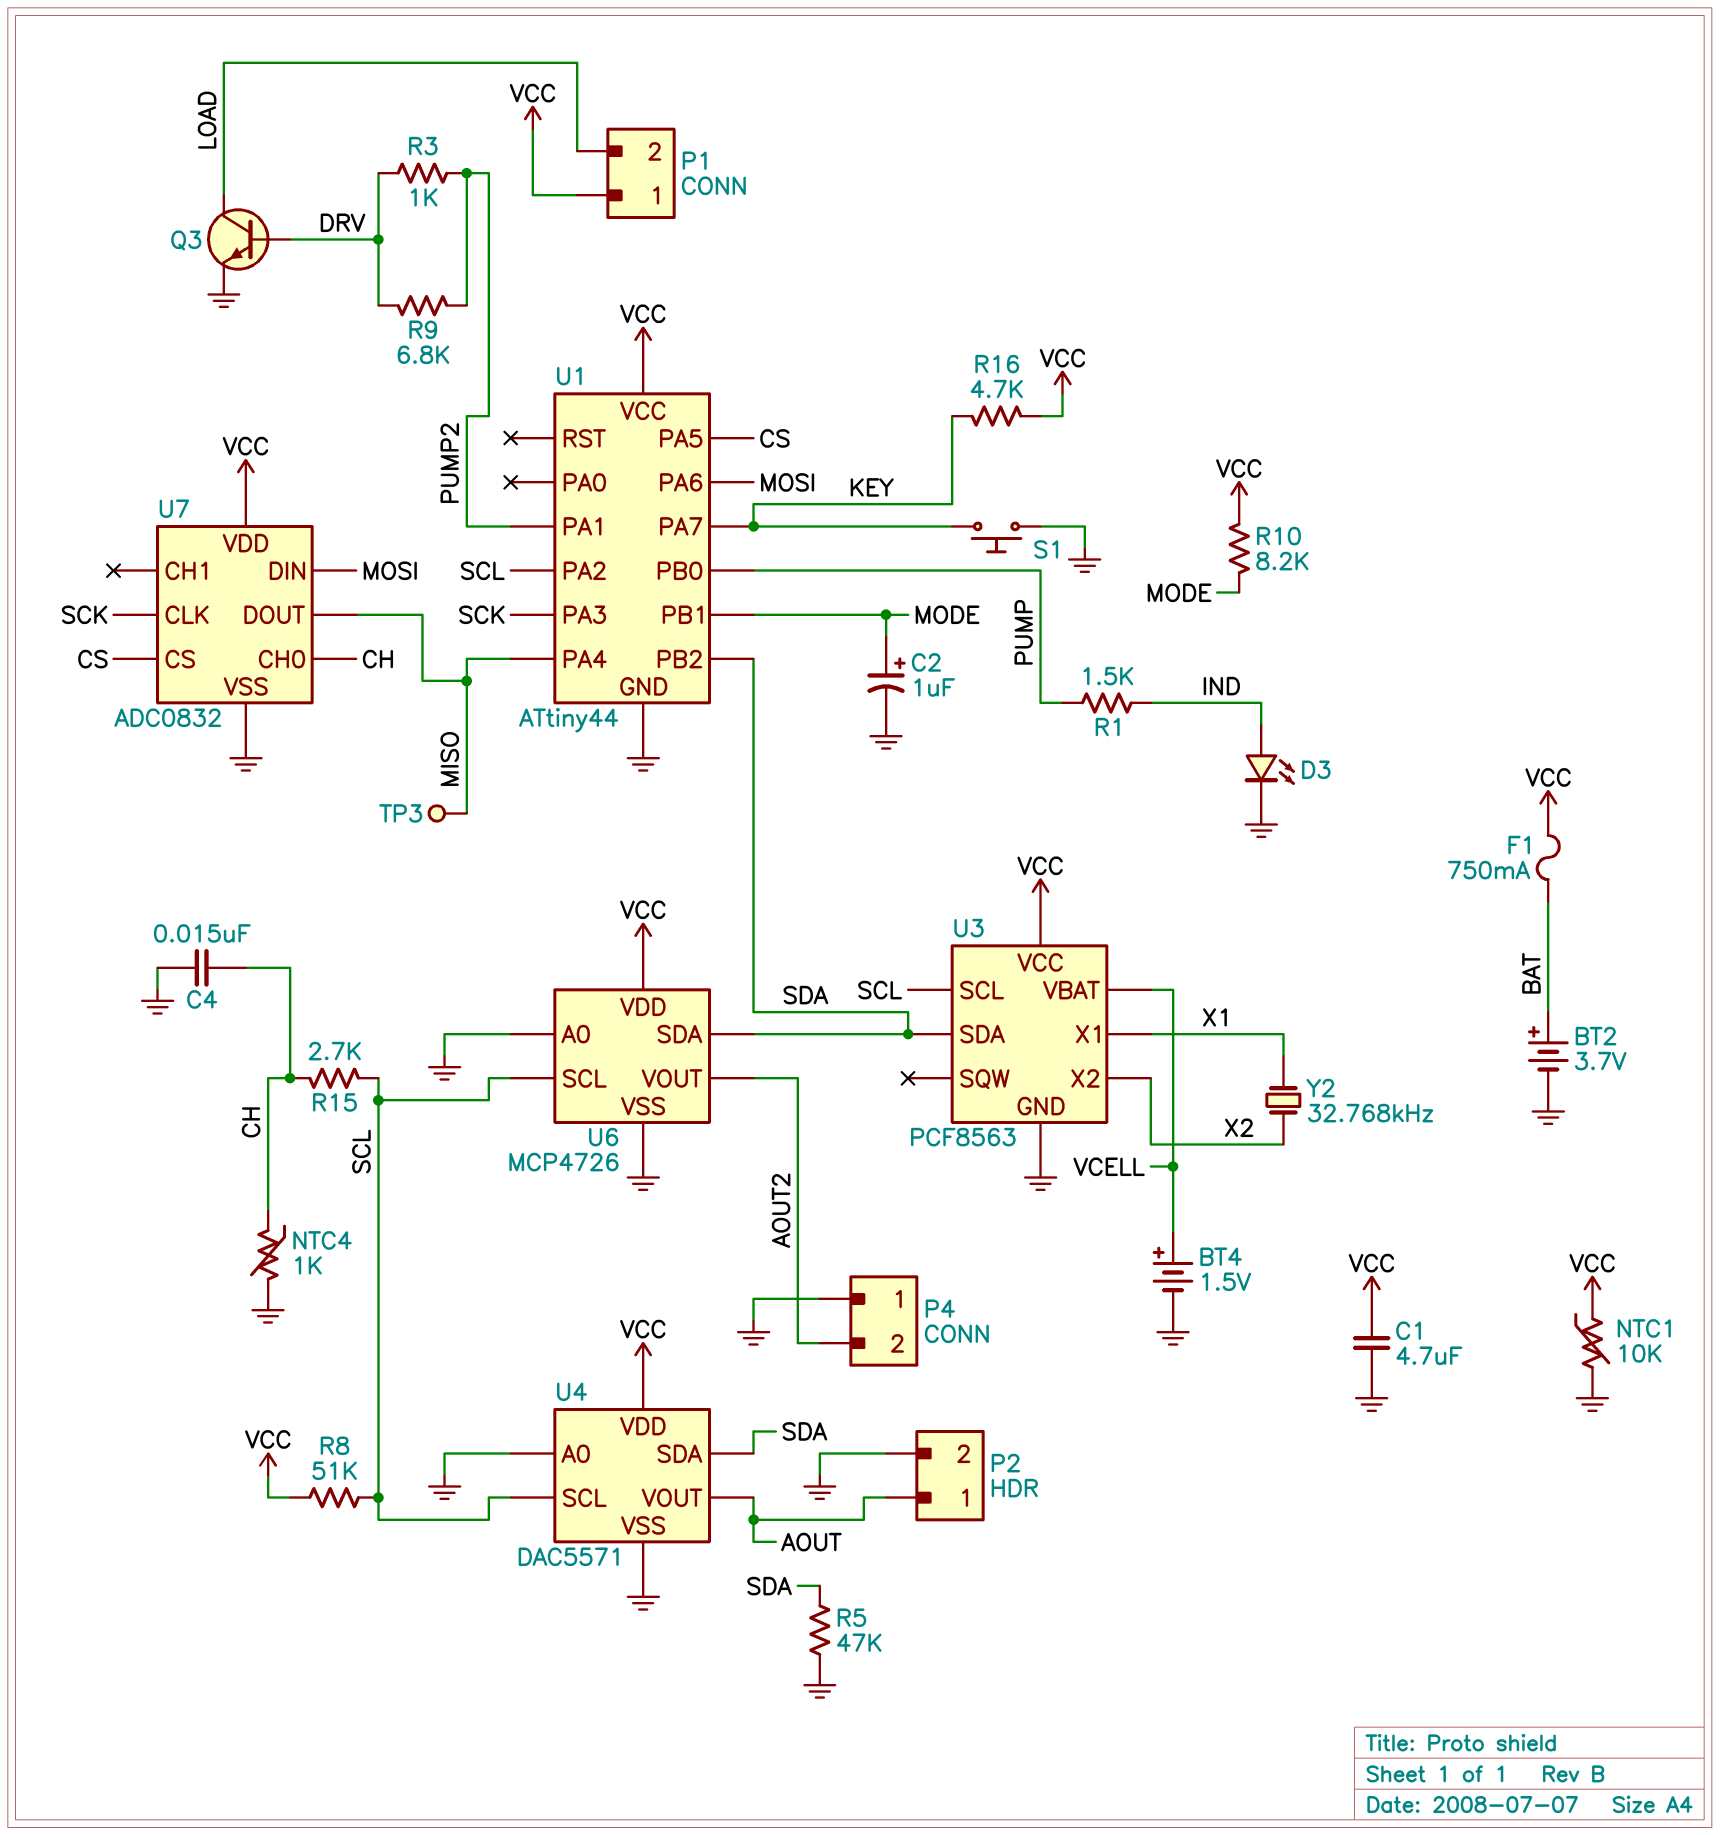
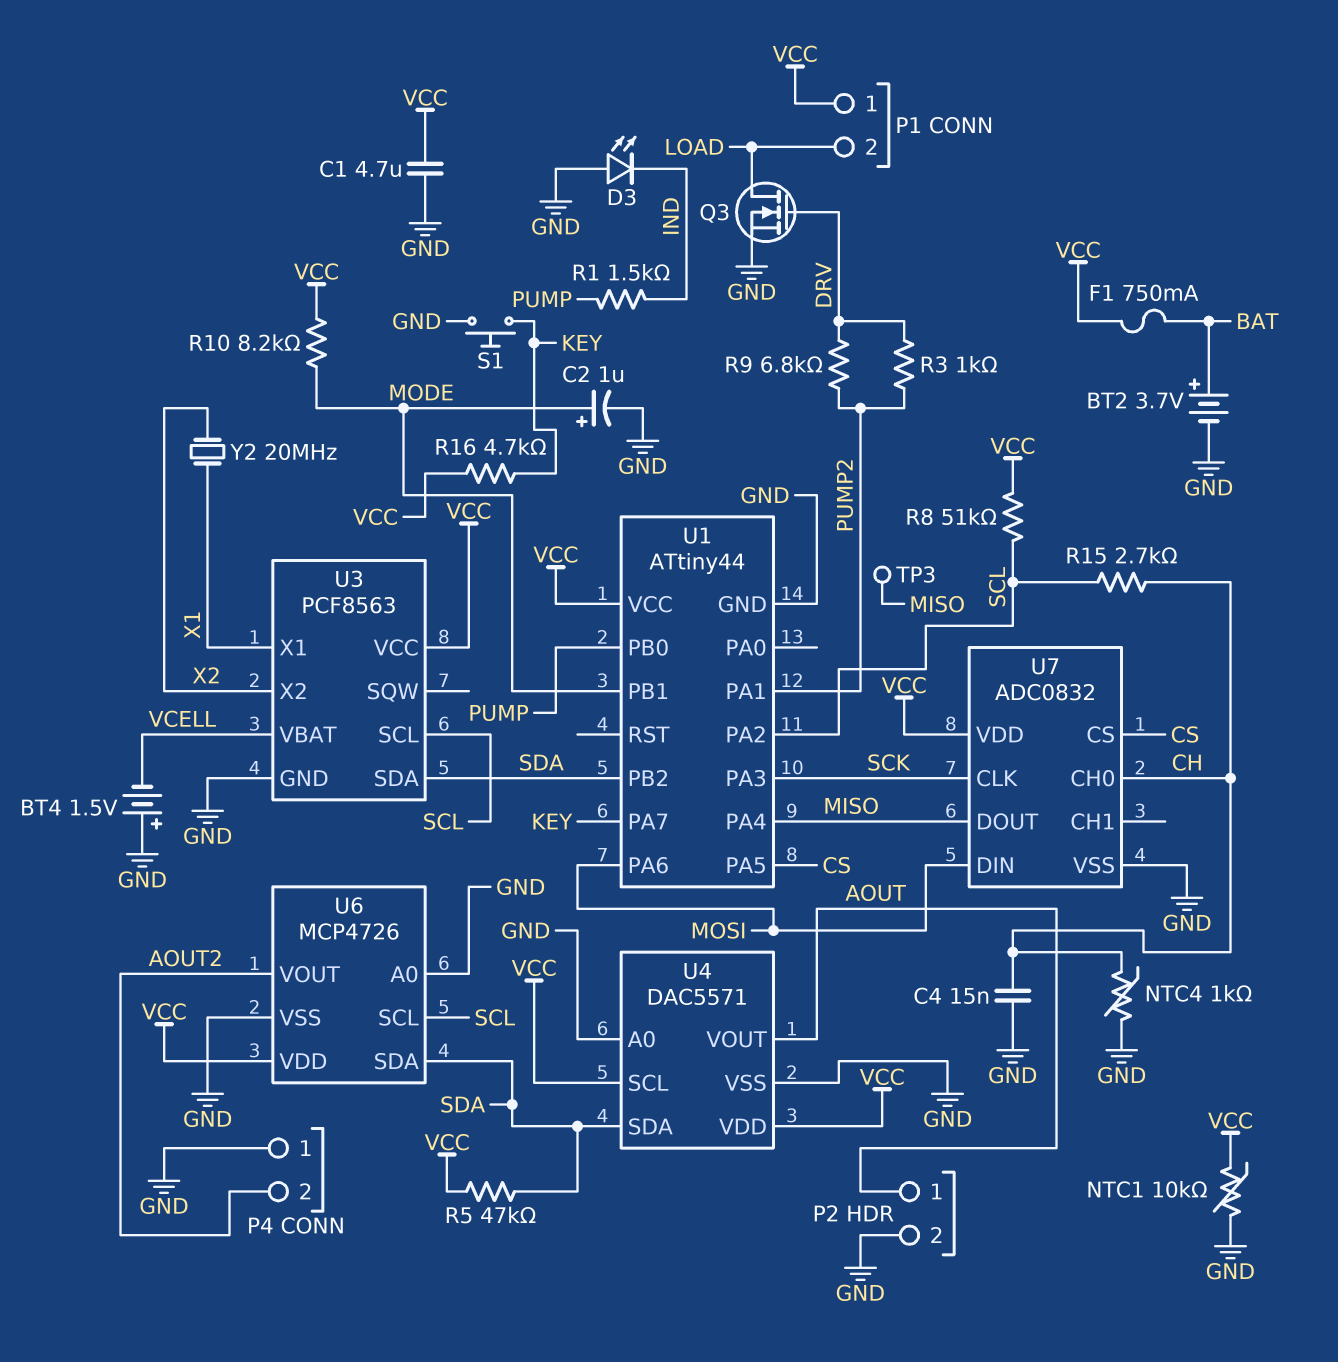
BT4: 1.5V (plus VCELL, minus GND) -> 1.5V (plus GND, minus VCELL)
D3: LED (A IND, K GND) -> LED (A GND, K IND)
Q3: NPN (B DRV, C LOAD, E GND) -> NMOS (G DRV, D LOAD, S GND)
R5: 47k (GND, SDA) -> 47k (SDA, VCC)
U4 pin SCL: SCL -> VCC
Y2: 32.768kHz (X1, X2) -> 20MHz (X1, X2)

